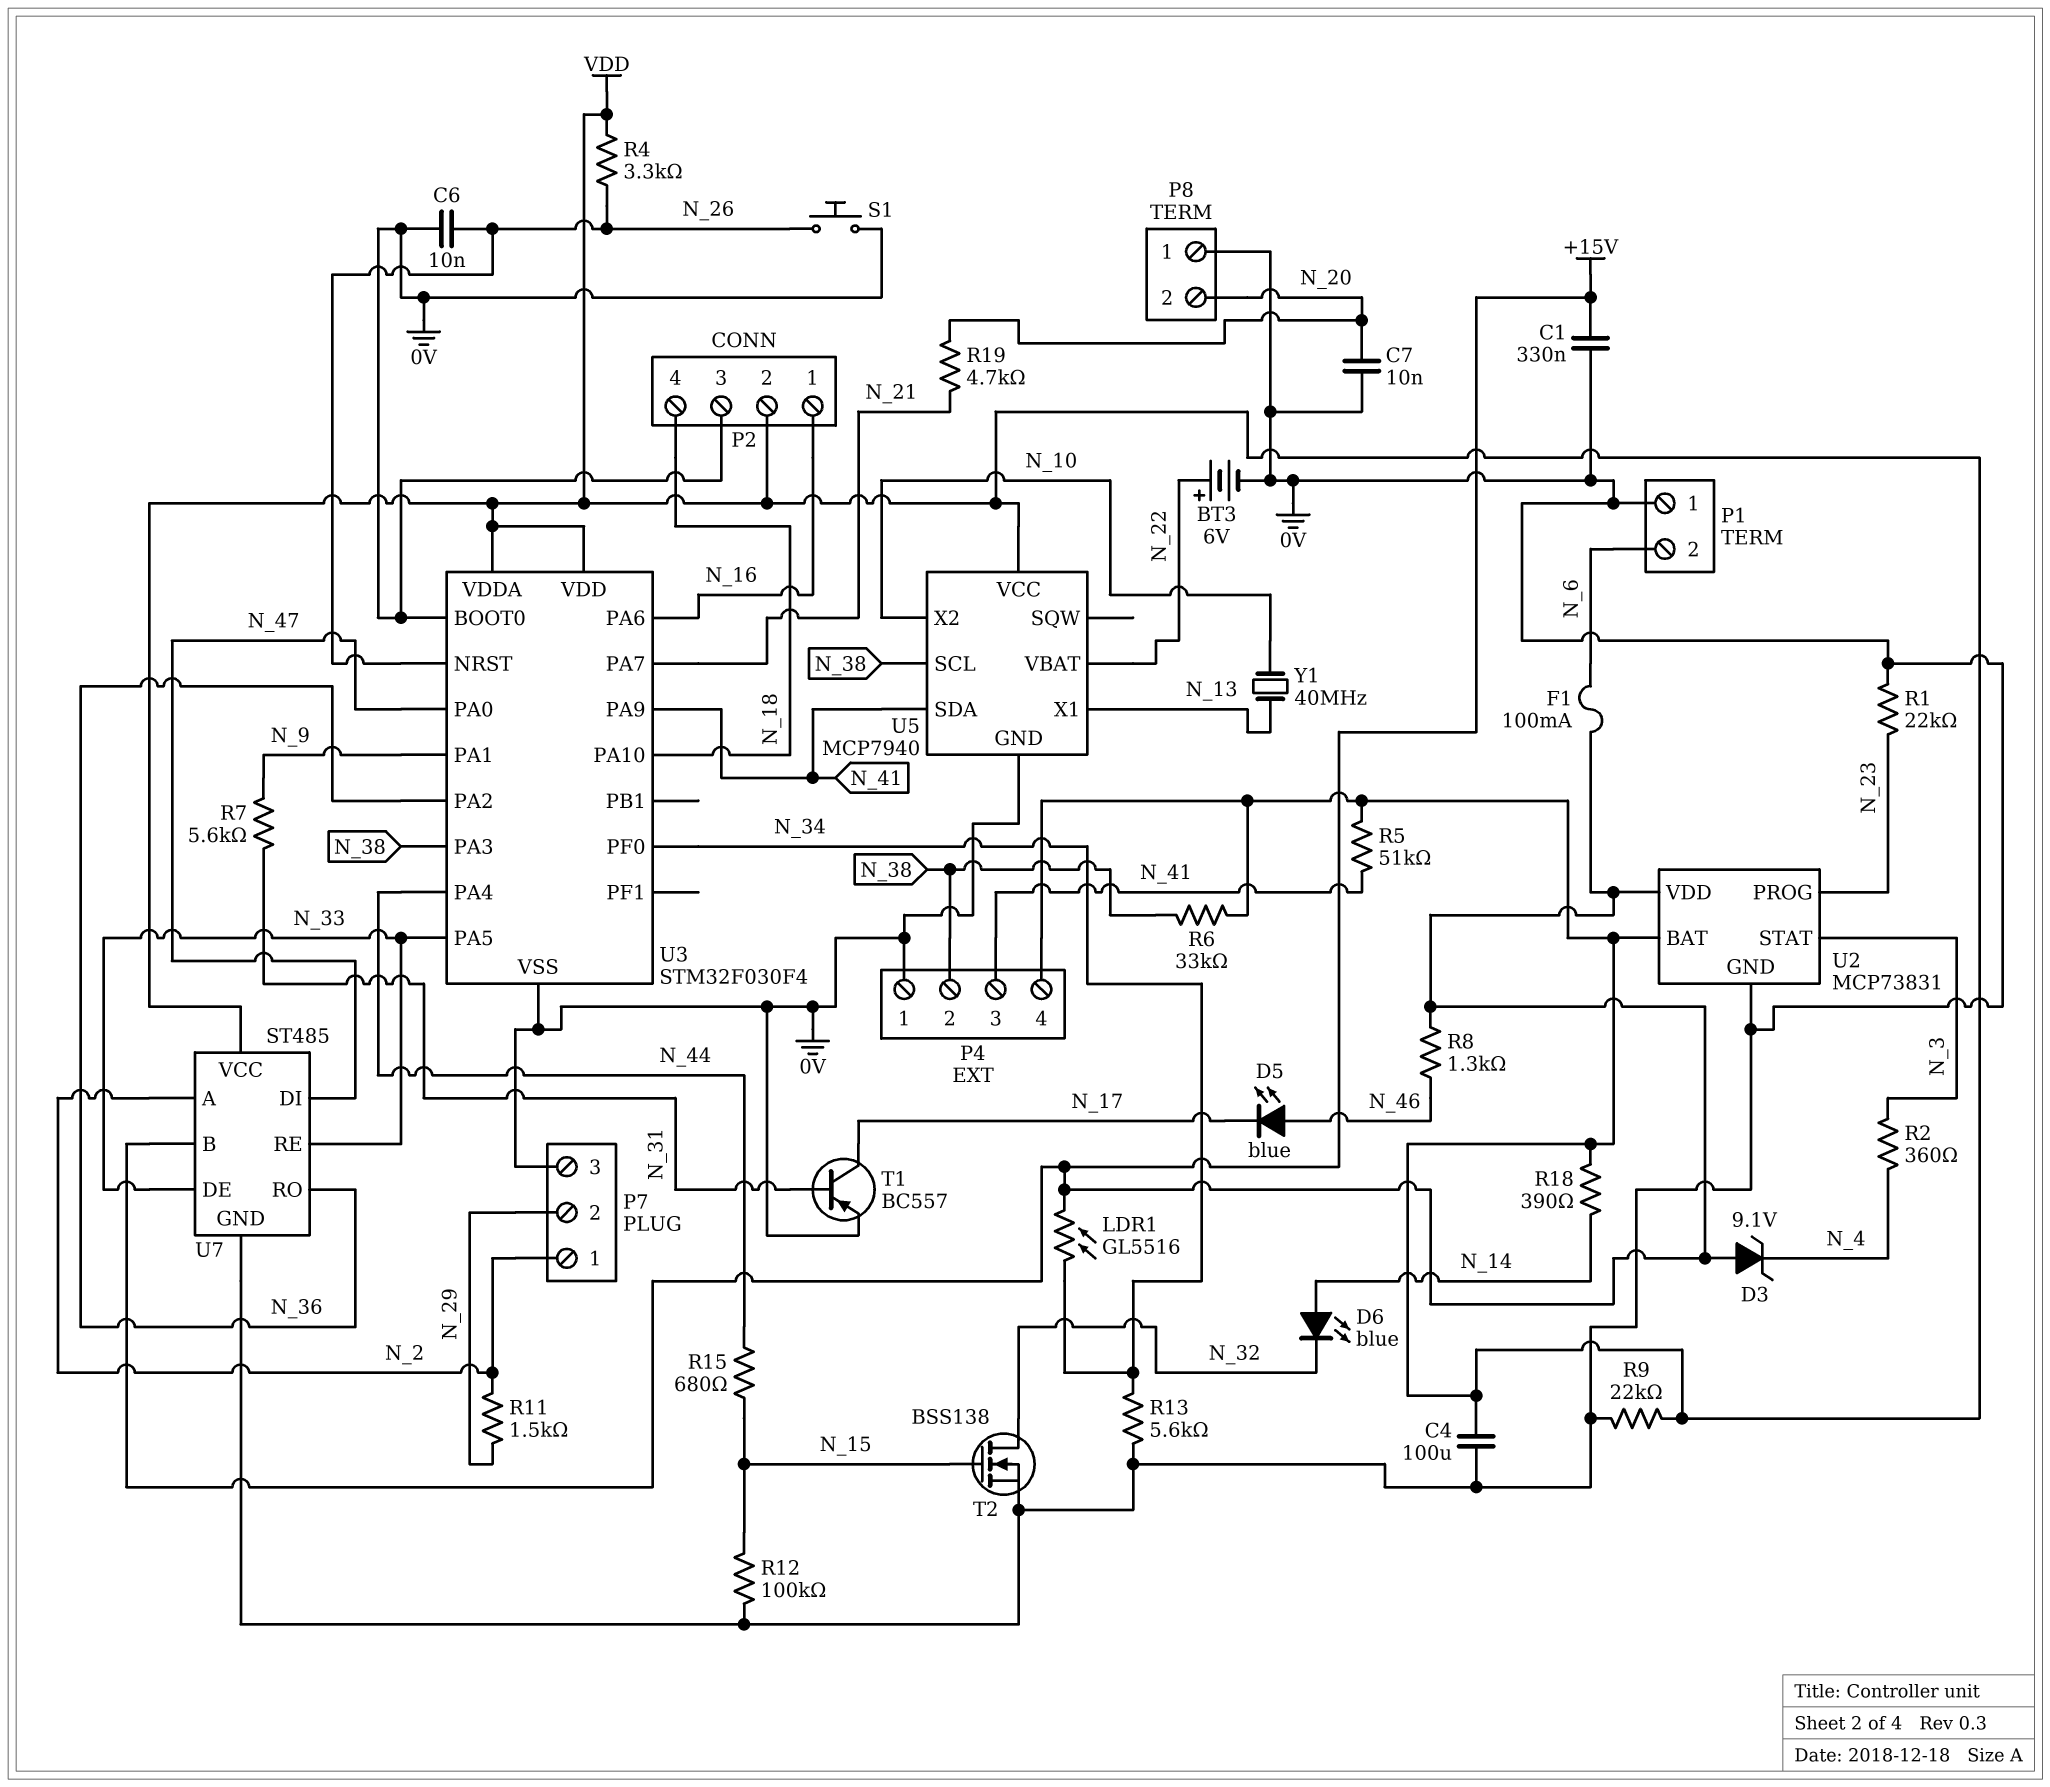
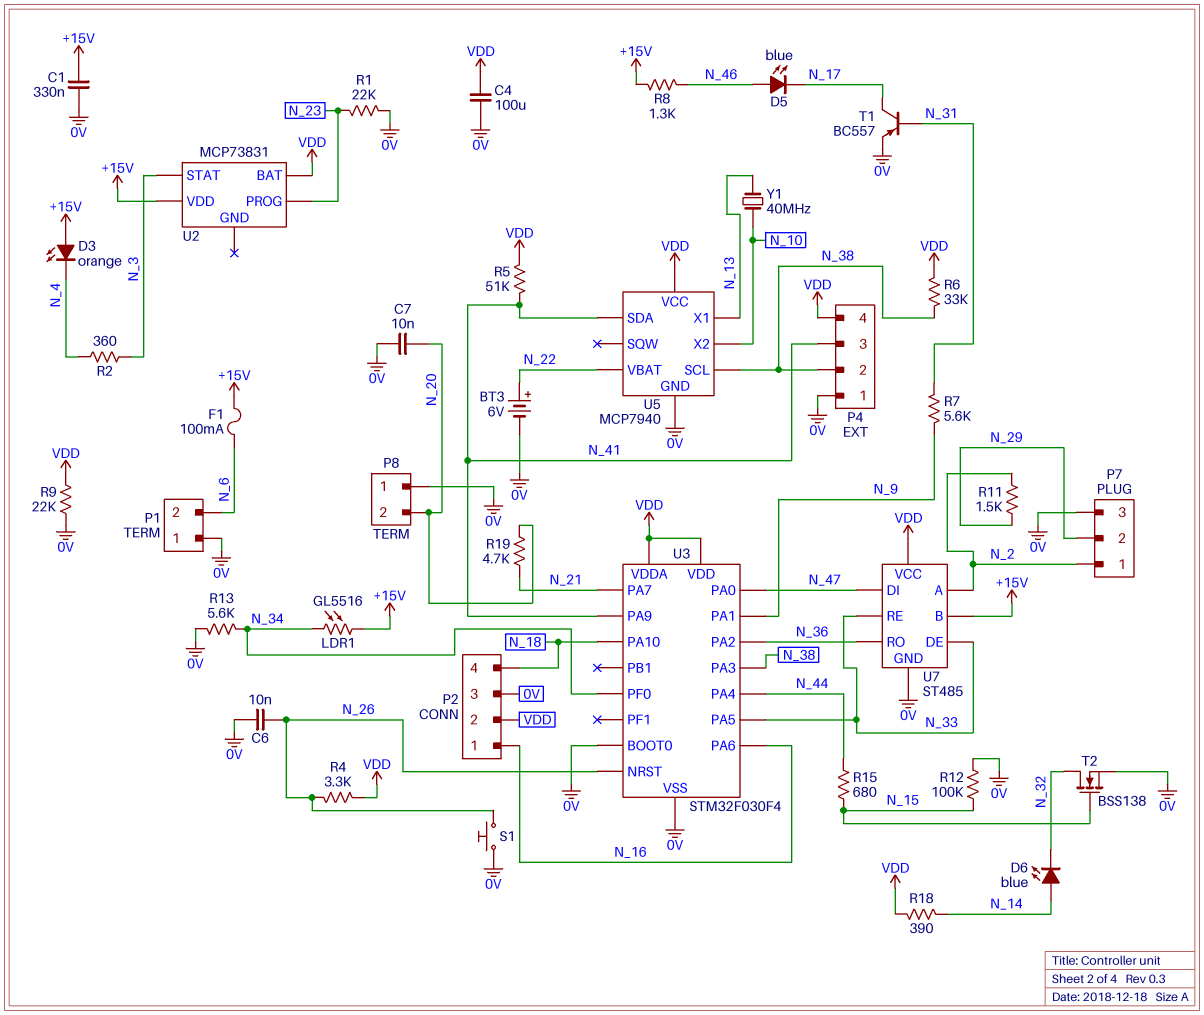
D3: zener 9.1V (A +15V, K N_4) -> LED orange (A +15V, K N_4)
U2 pin GND: 0V -> none

